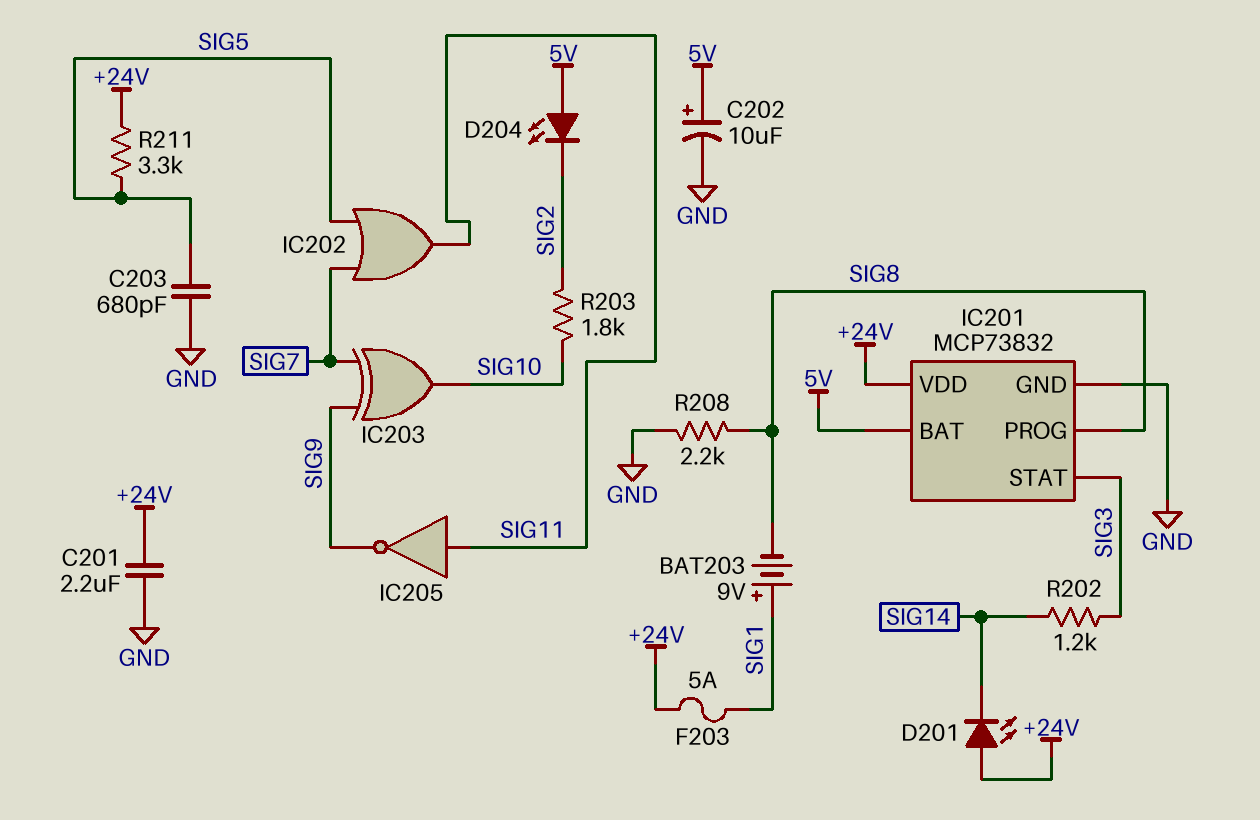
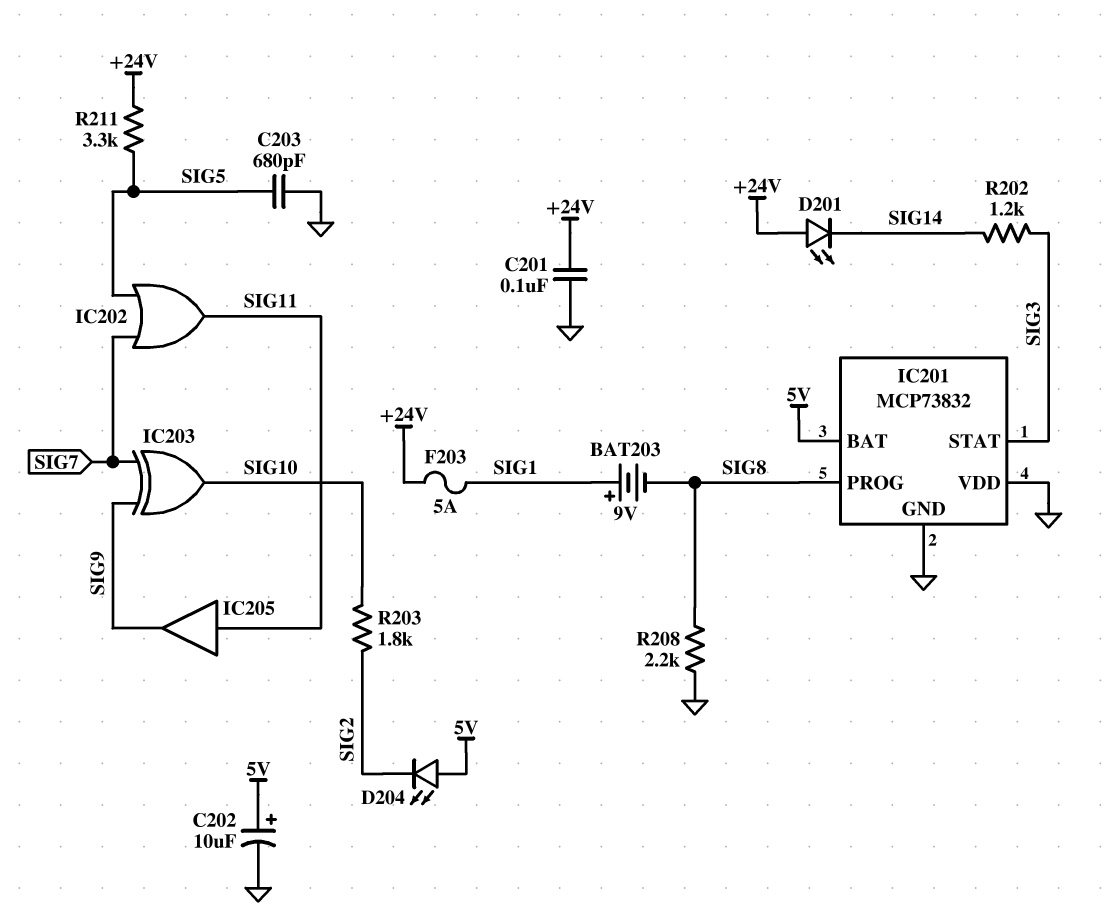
C201: 2.2uF (+24V, GND) -> 100nF (+24V, GND)
IC201 pin VDD: +24V -> GND
IC205: NOT (in SIG11, out SIG9) -> buffer (in SIG11, out SIG9)

